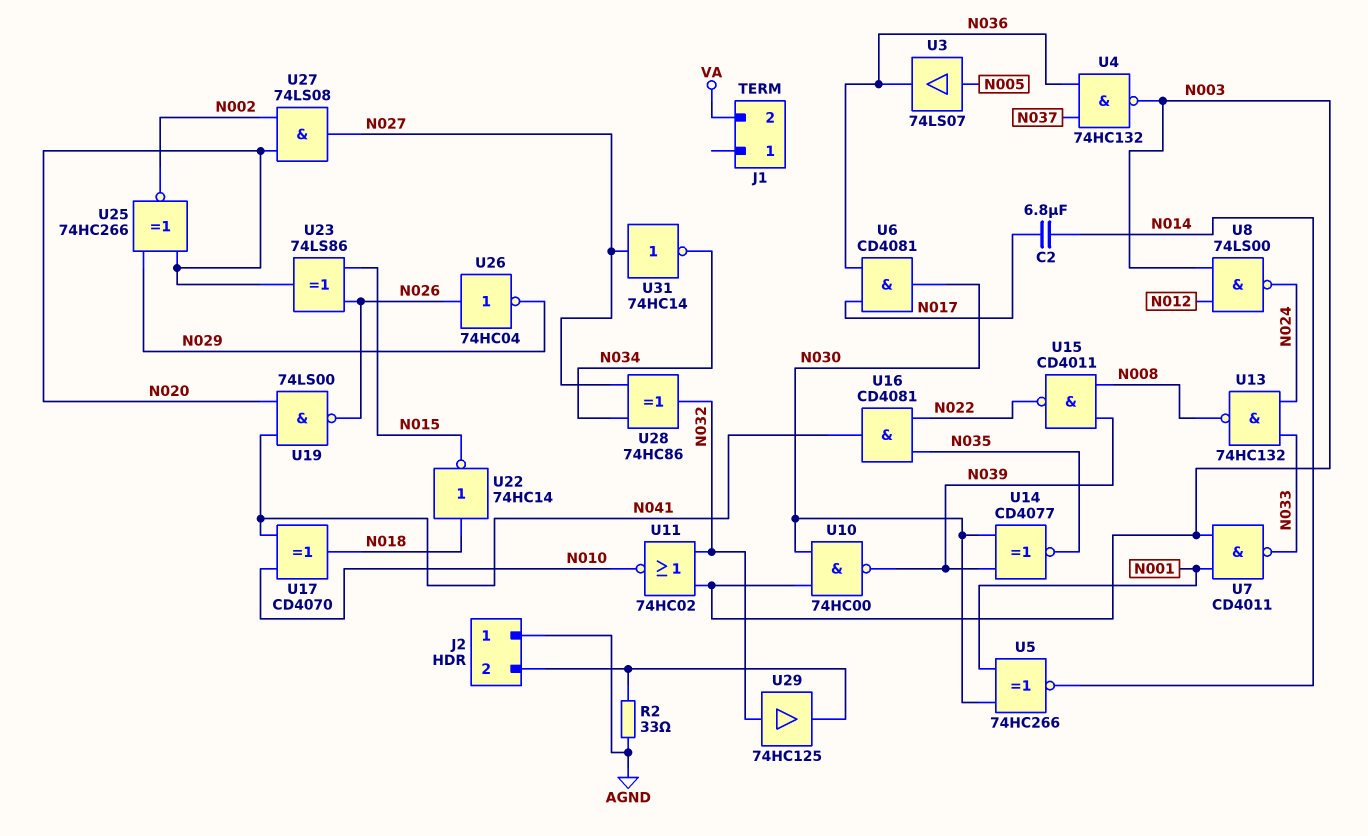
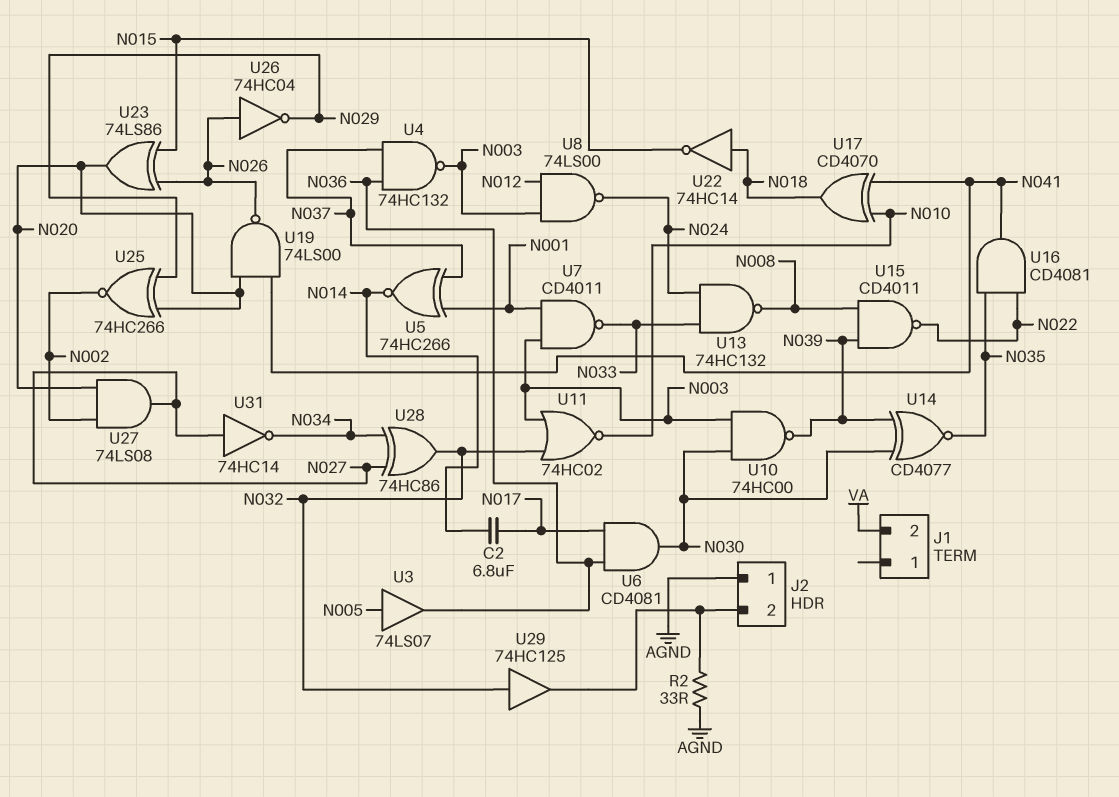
U5: XNOR 74HC266 (in N001, in N030, out N014) -> XNOR 74HC266 (in N001, in N037, out N014)

